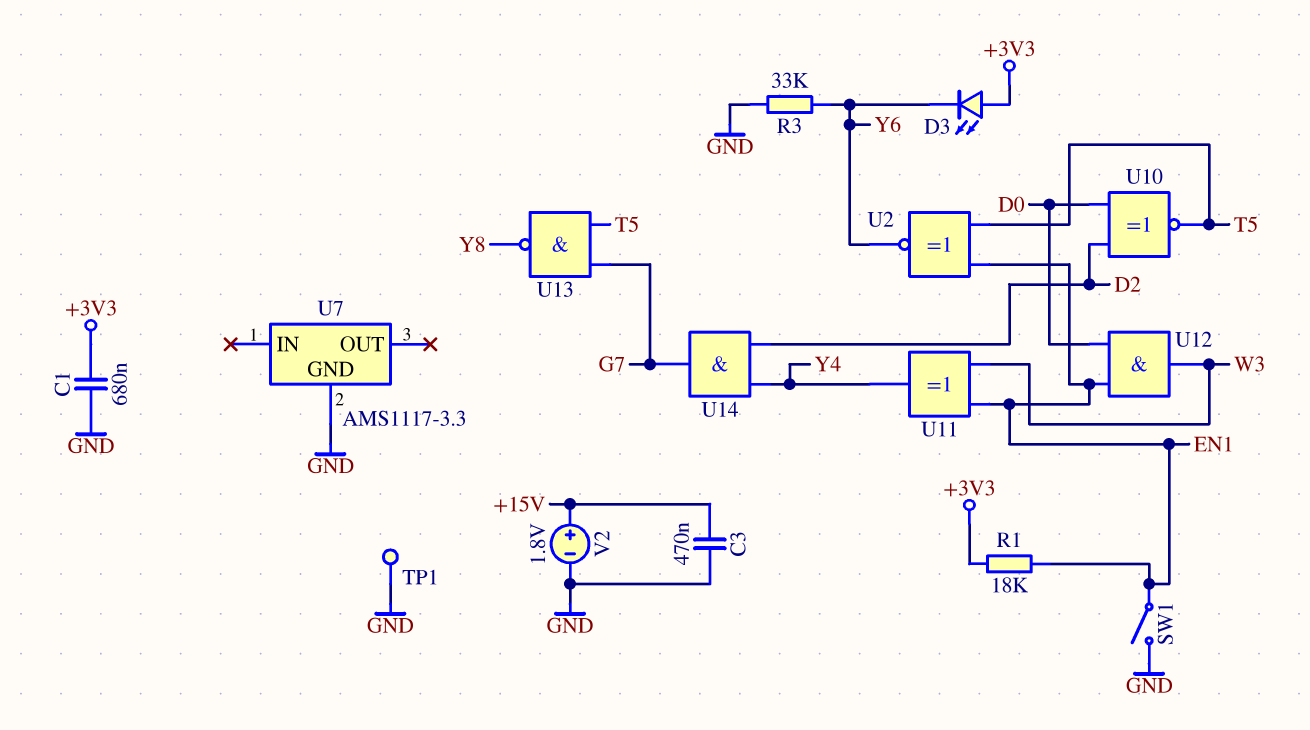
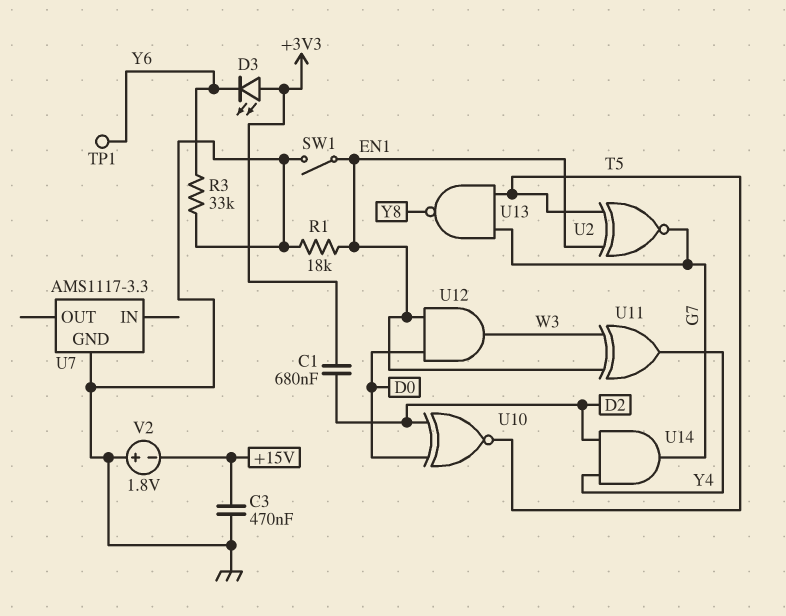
C1: 680nF (+3V3, GND) -> 680nF (+3V3, D2)
R1: 18k (+3V3, EN1) -> 18k (EN1, GND)
TP1: test point (GND) -> test point (Y6)
U2: XNOR (in EN1, in T5, out Y6) -> XNOR (in EN1, in T5, out G7)
V2: 1.8V (plus +15V, minus GND) -> 1.8V (plus GND, minus +15V)

